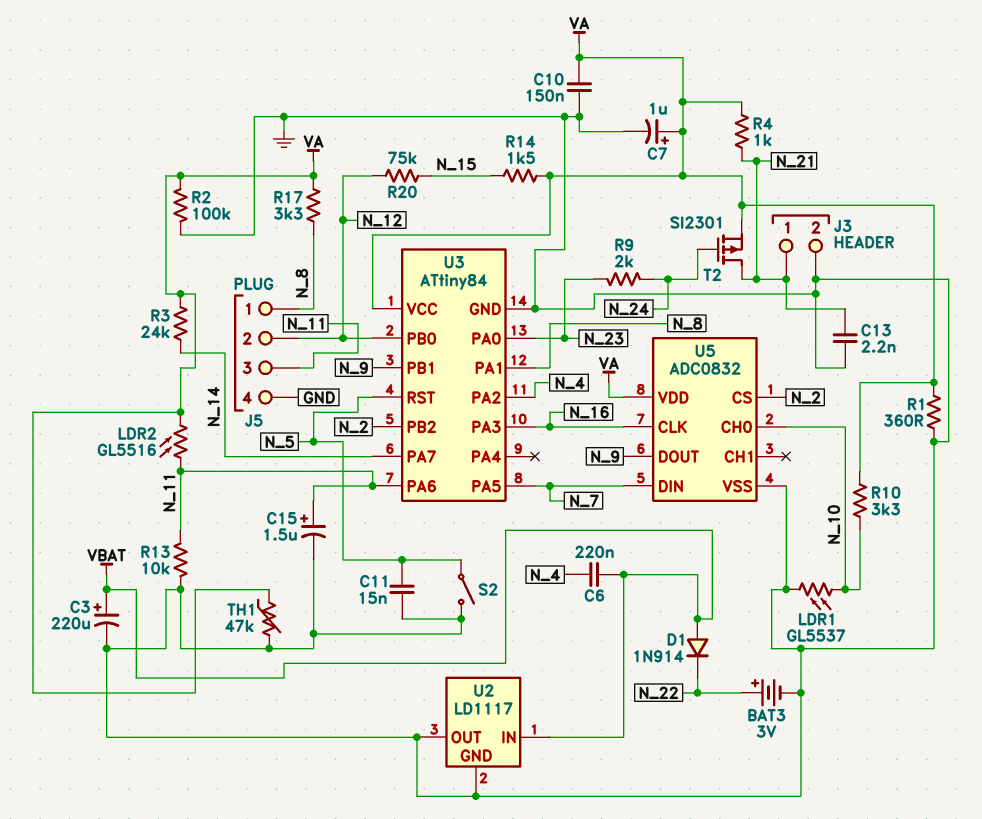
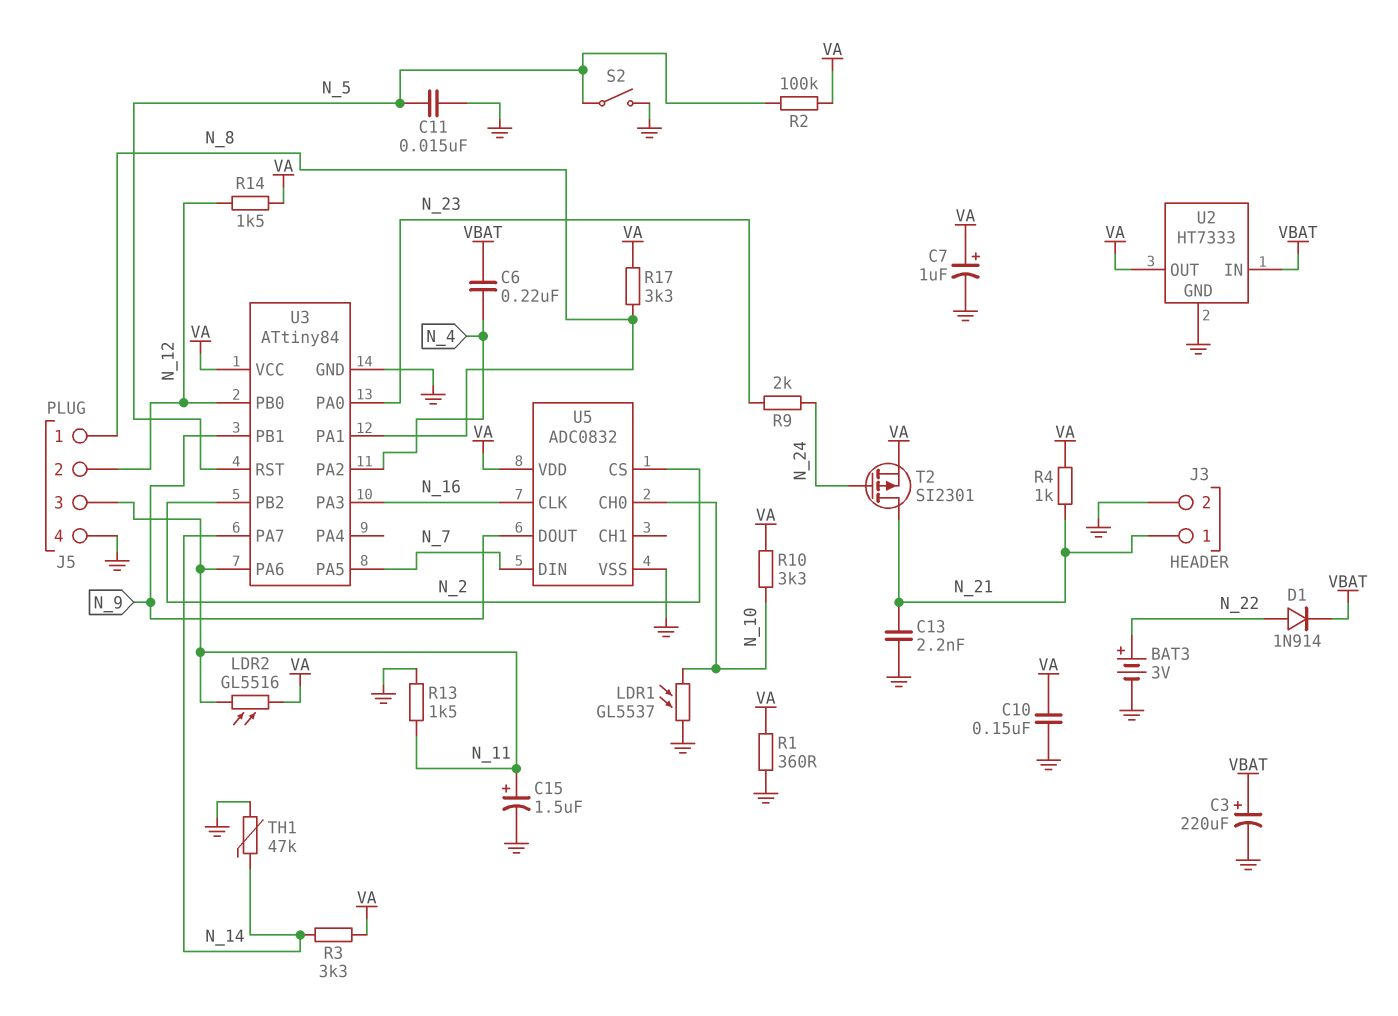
D1: diode 1N914 (A VBAT, K N_22) -> diode 1N914 (A N_22, K VBAT)
R2: 100k (GND, VA) -> 100k (N_5, VA)
R3: 24k (N_14, VA) -> 3.3k (N_14, VA)
R13: 10k (GND, N_11) -> 1.5k (GND, N_11)
R14: 1.5k (N_15, VA) -> 1.5k (N_12, VA)
R20: 75k (N_12, N_15) -> none
TH1: 47k (GND, VA) -> 47k (GND, N_14)
U2: LD1117 -> HT7333
U2 pin OUT: GND -> VA

